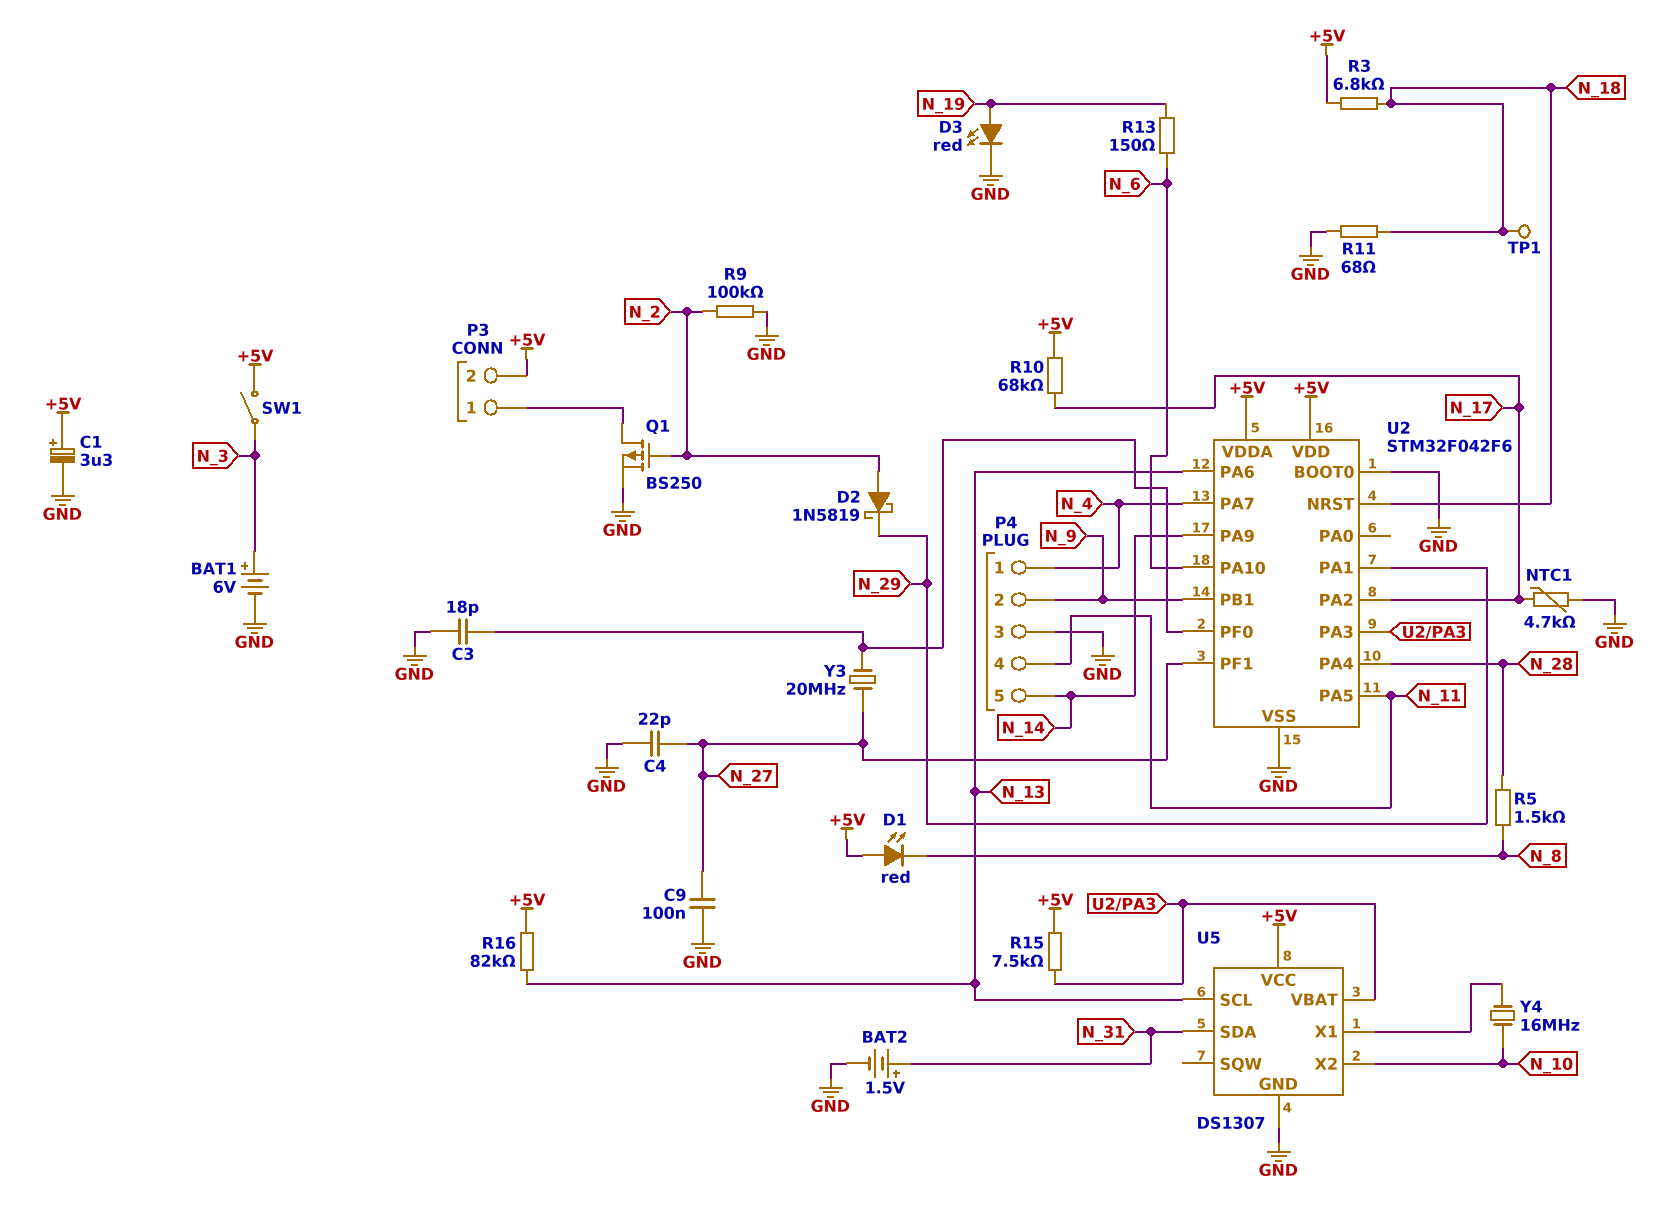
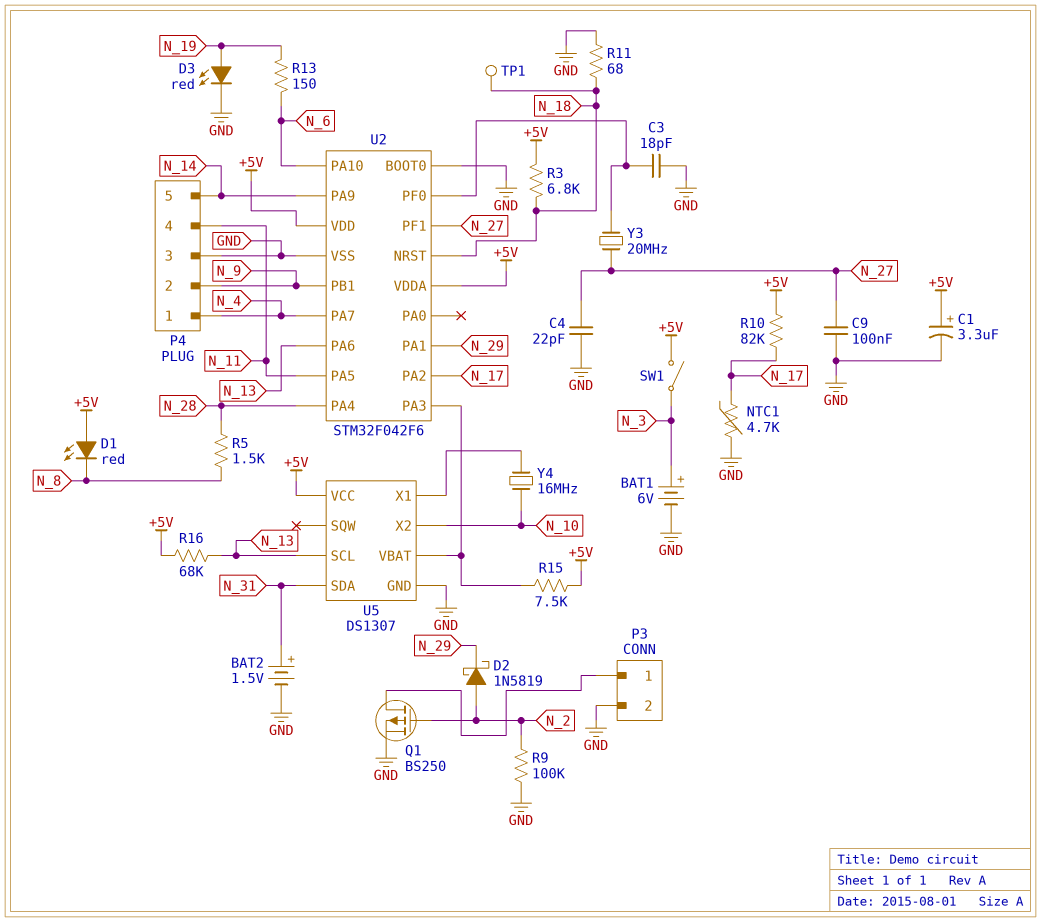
P3 pin 2: +5V -> GND
R10: 68k (+5V, N_17) -> 82k (+5V, N_17)
R16: 82k (+5V, N_13) -> 68k (+5V, N_13)

